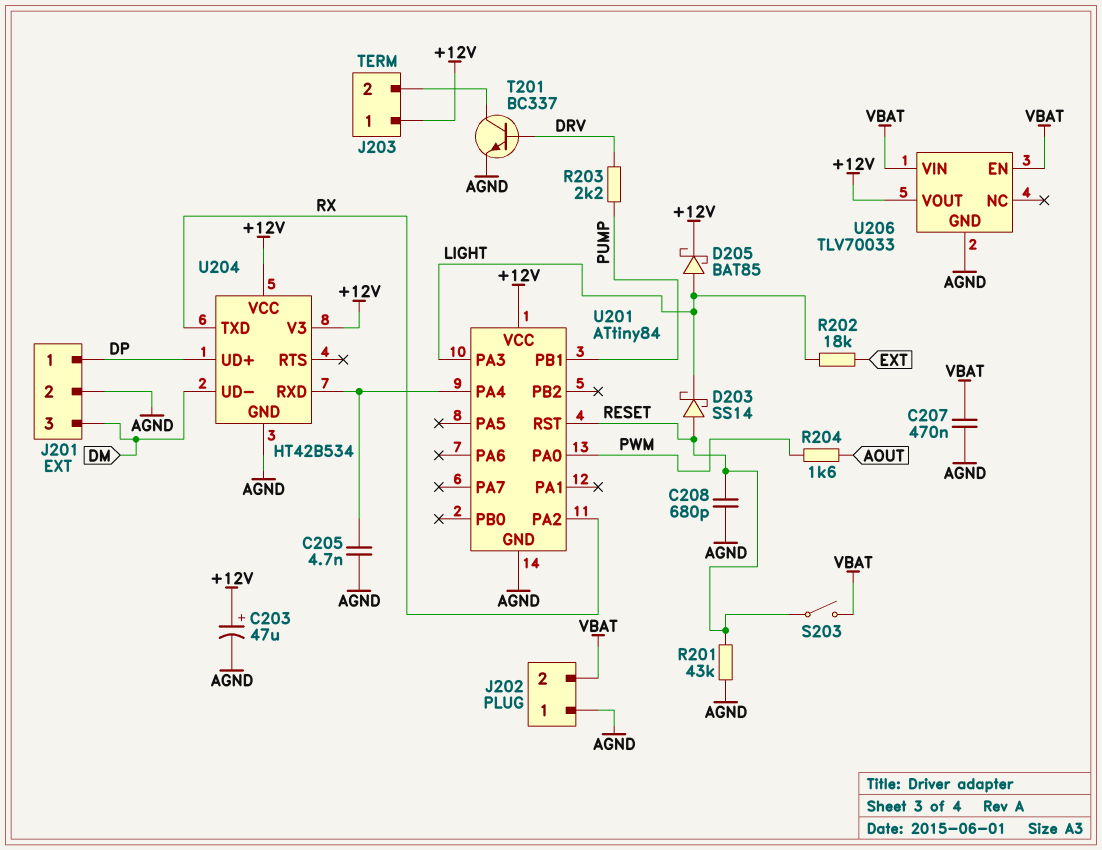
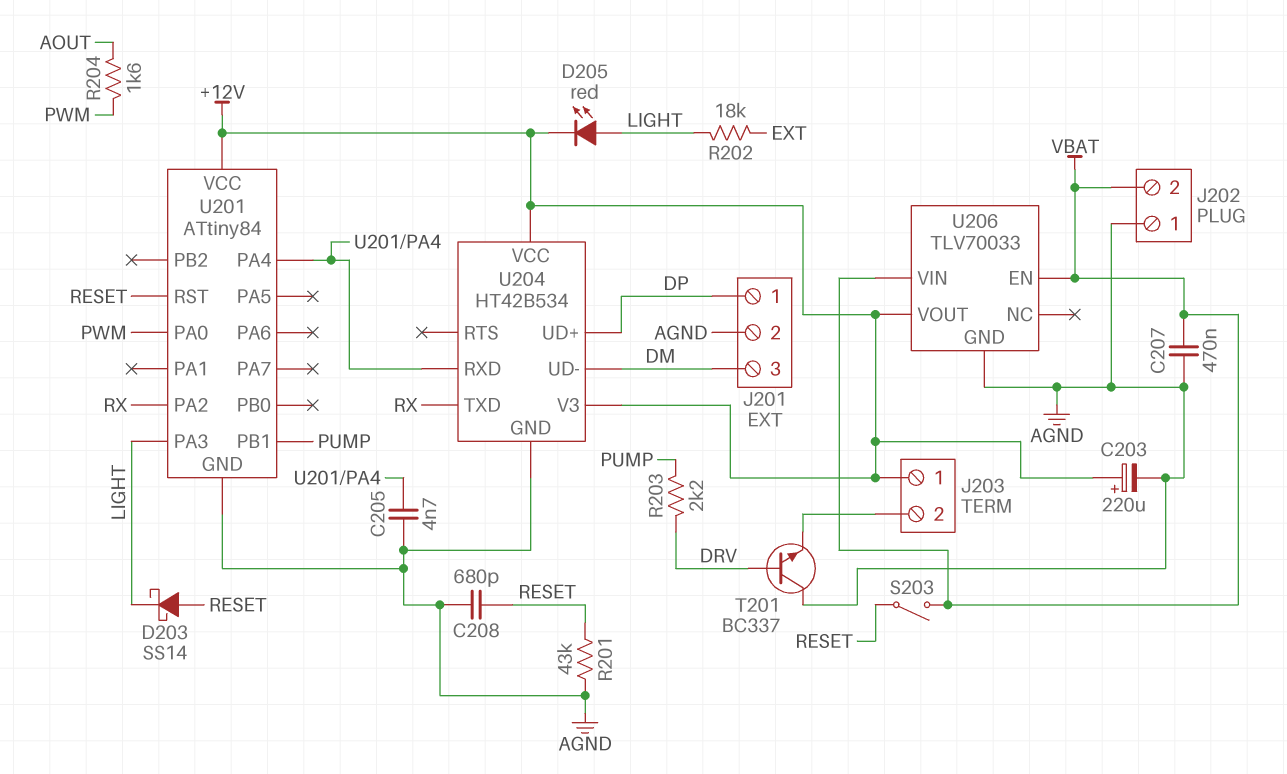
C203: 47uF (plus +12V, minus AGND) -> 220uF (plus +12V, minus AGND)
D205: schottky BAT85 (A LIGHT, K +12V) -> LED red (A LIGHT, K +12V)
T201: NPN BC337 (B DRV, C J203/2, E AGND) -> NPN BC337 (B DRV, C AGND, E J203/2)

